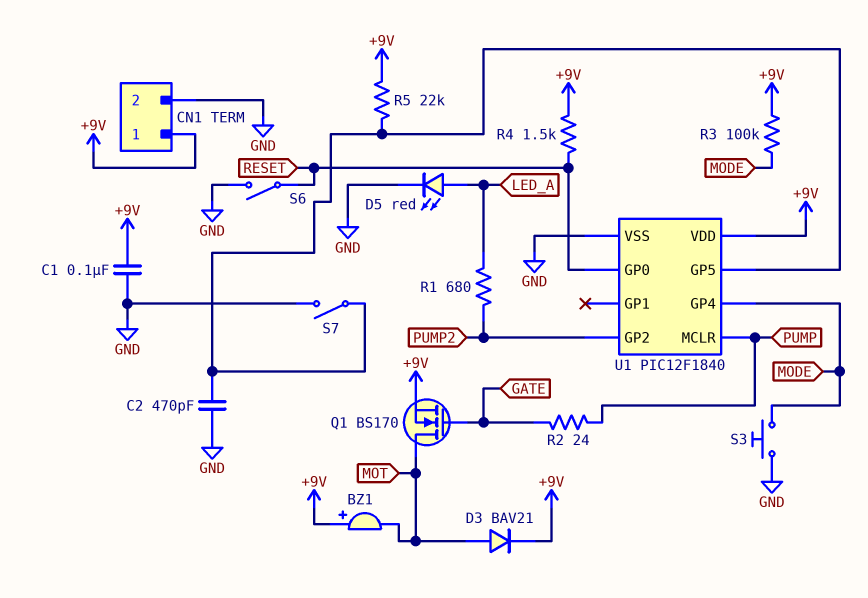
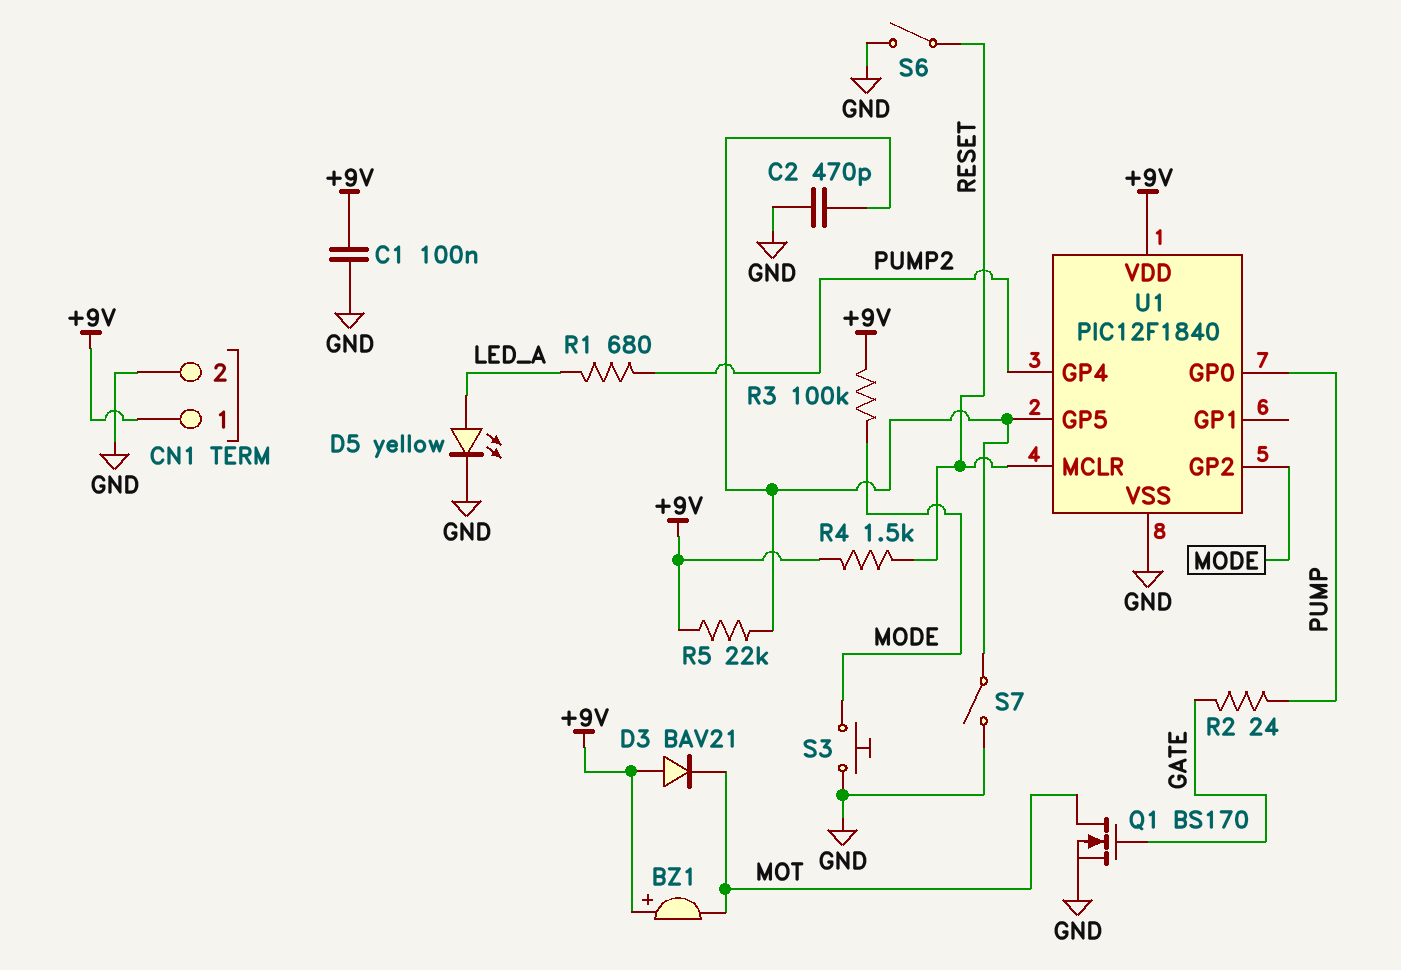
D3: diode BAV21 (A MOT, K +9V) -> diode BAV21 (A +9V, K MOT)
D5: LED red (A LED_A, K GND) -> LED yellow (A LED_A, K GND)
Q1: NMOS BS170 (G GATE, D MOT, S +9V) -> NMOS BS170 (G GATE, D MOT, S GND)
U1 pin GP0: RESET -> PUMP
U1 pin GP2: PUMP2 -> MODE
U1 pin GP4: MODE -> PUMP2
U1 pin MCLR: PUMP -> RESET

